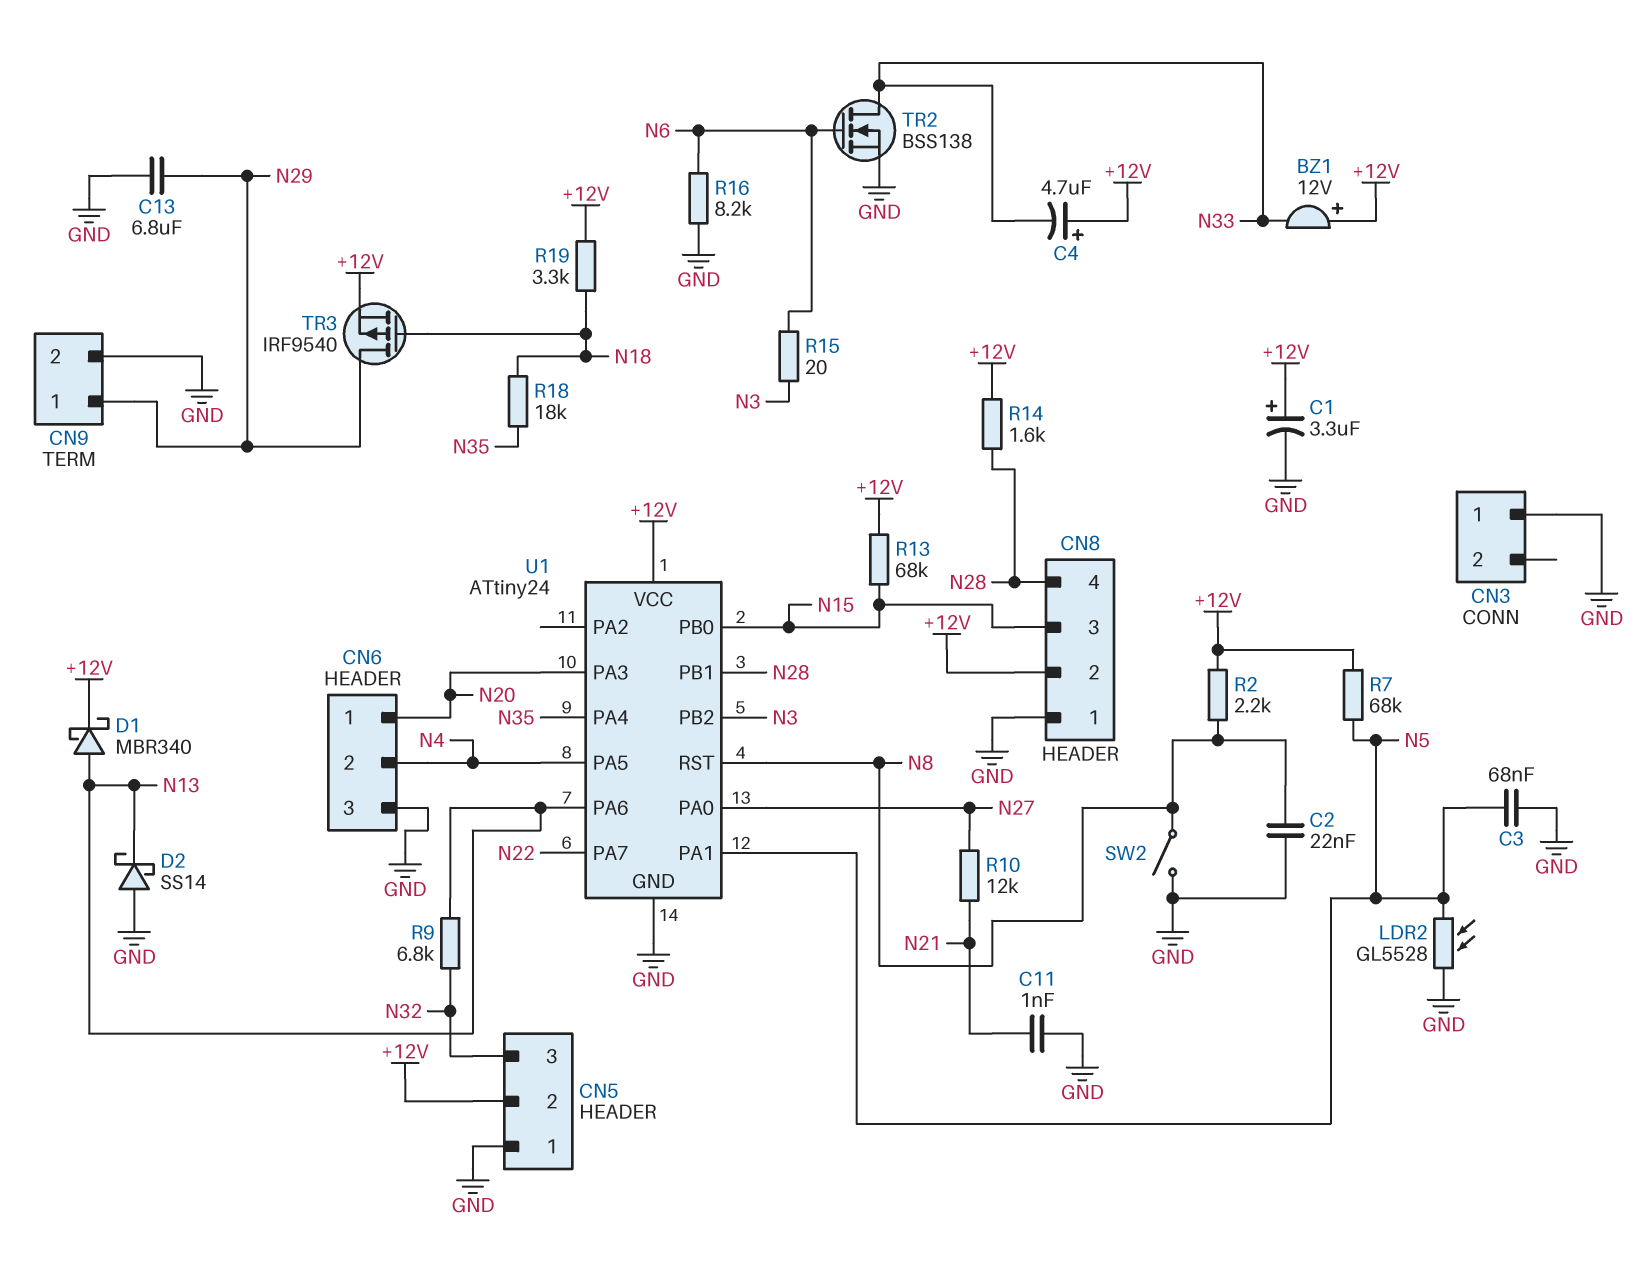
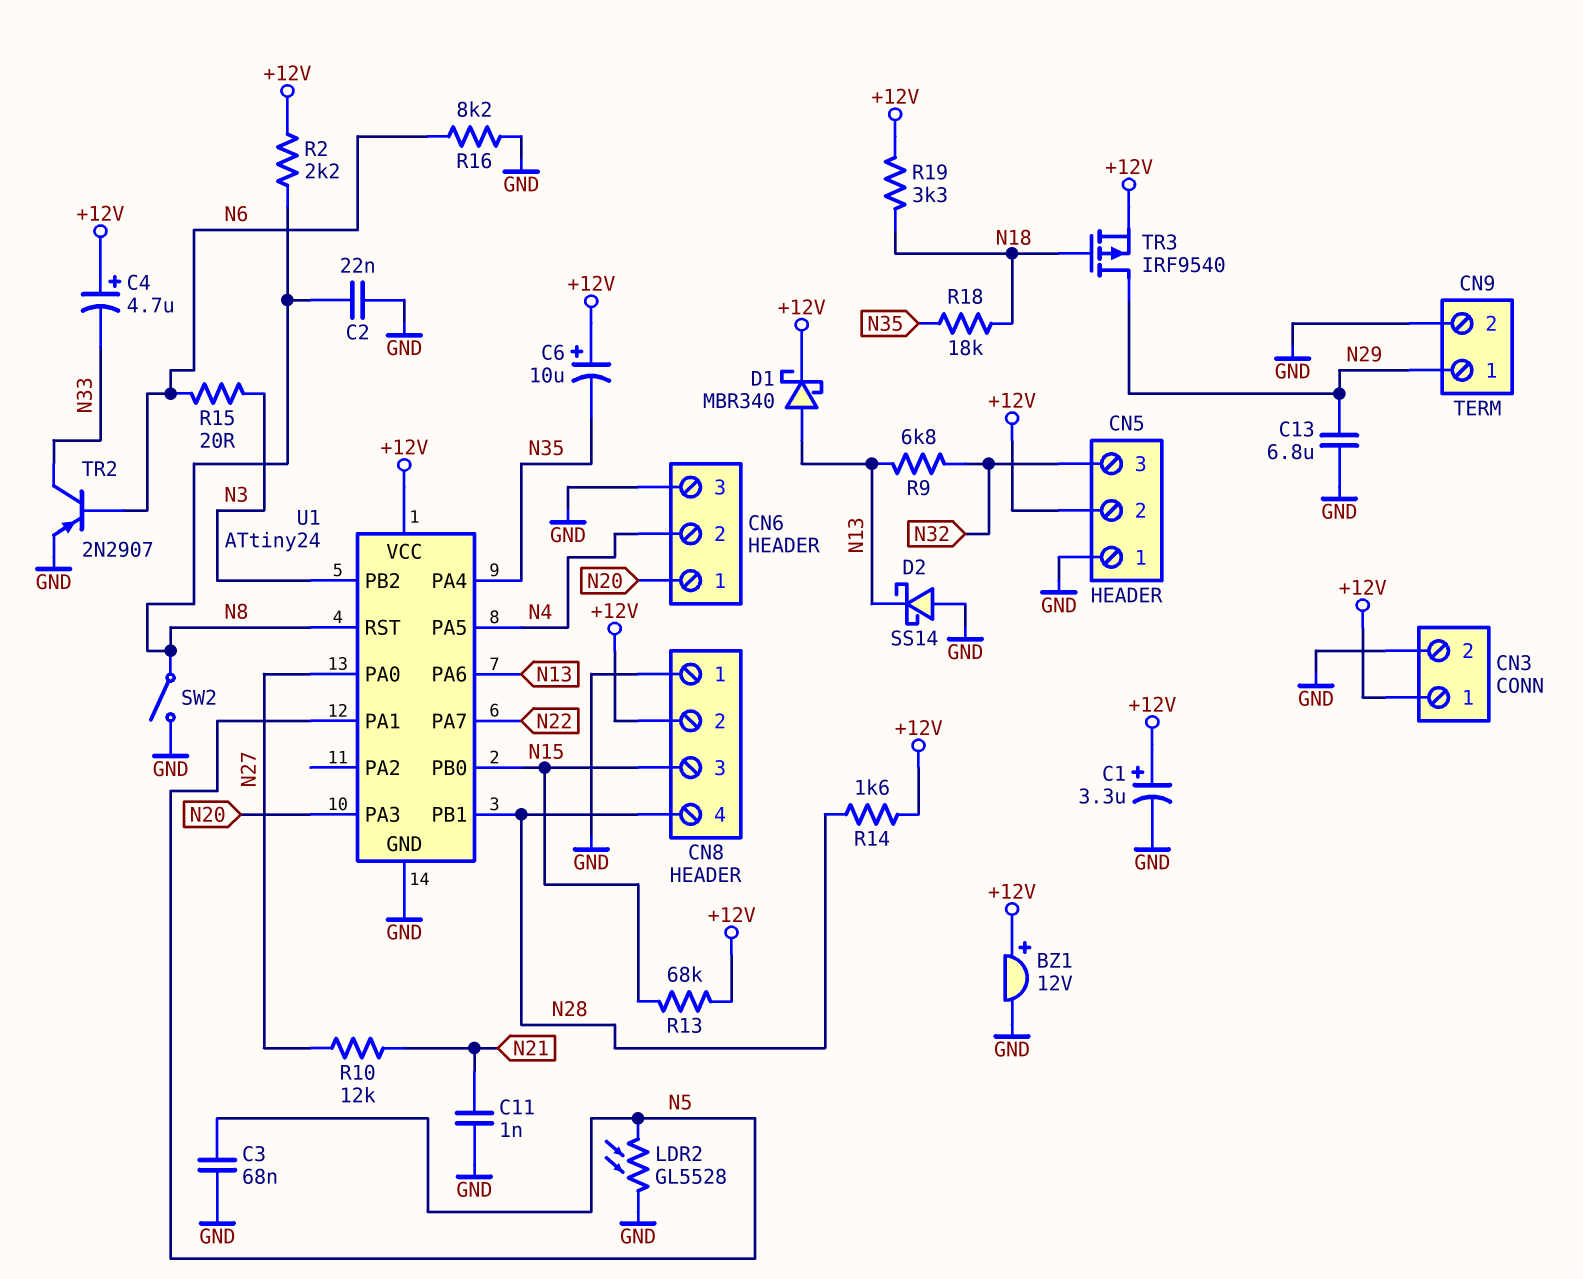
BZ1: buzzer 12V (plus +12V, minus N33) -> buzzer 12V (plus +12V, minus GND)
C6: none -> 10uF (plus +12V, minus N35)
CN3 pin 1: GND -> +12V
CN3 pin 2: none -> GND
R7: 68k (+12V, N5) -> none
TR2: NMOS BSS138 (G N6, D N33, S GND) -> PNP 2N2907 (B N6, C N33, E GND)

